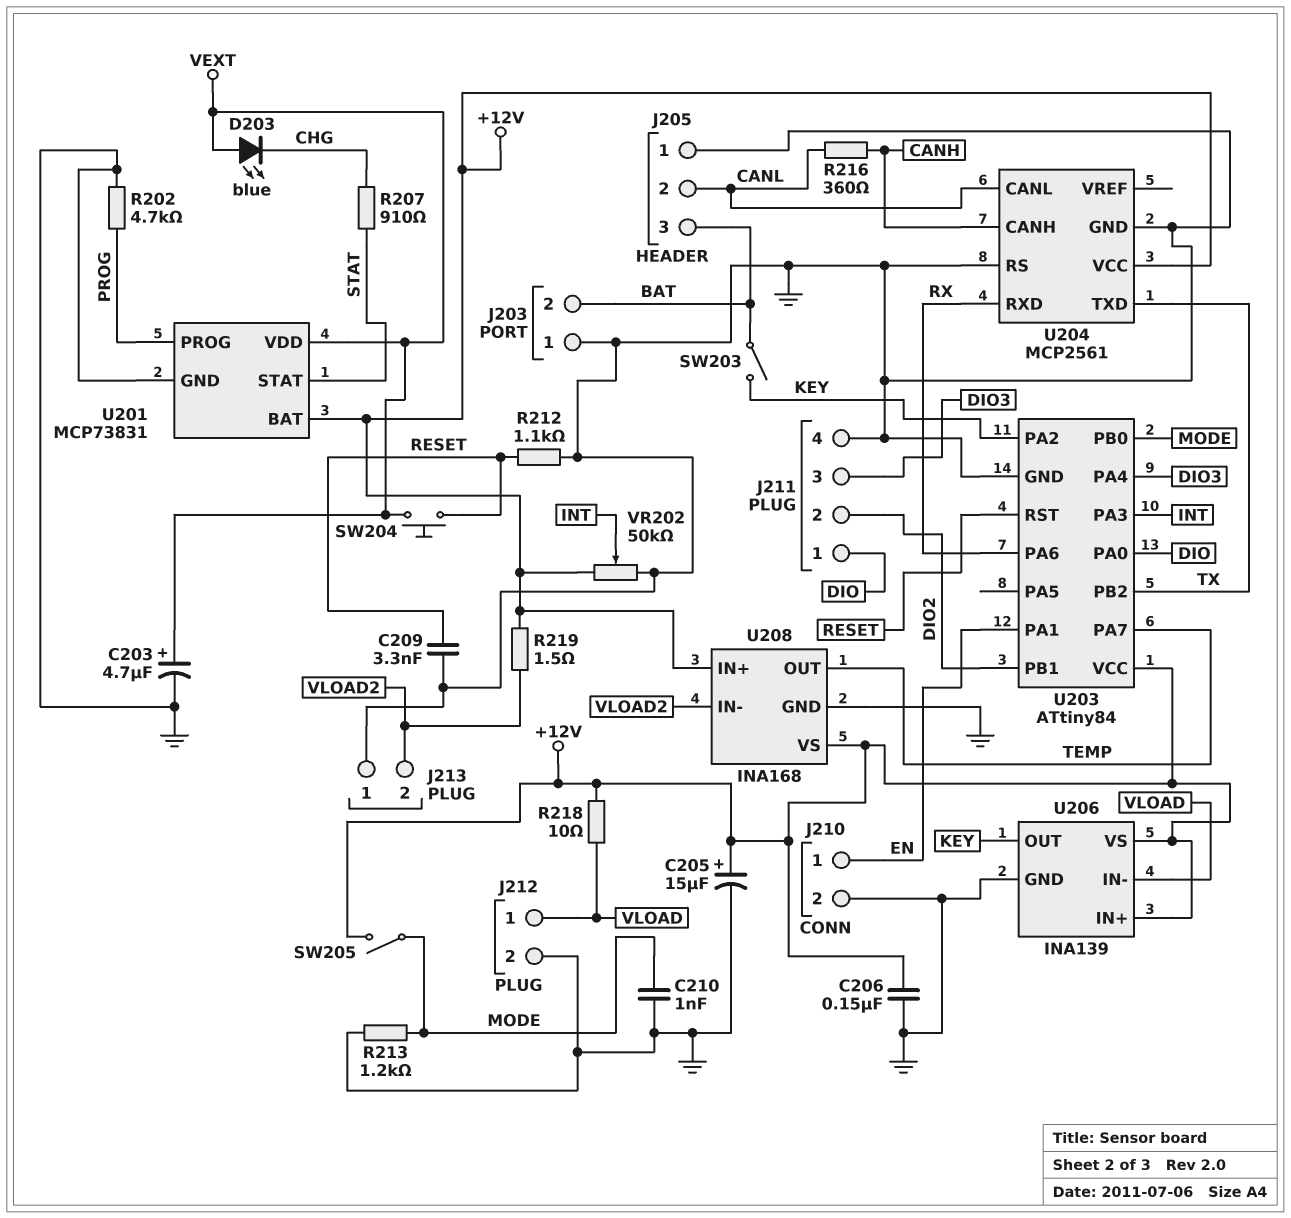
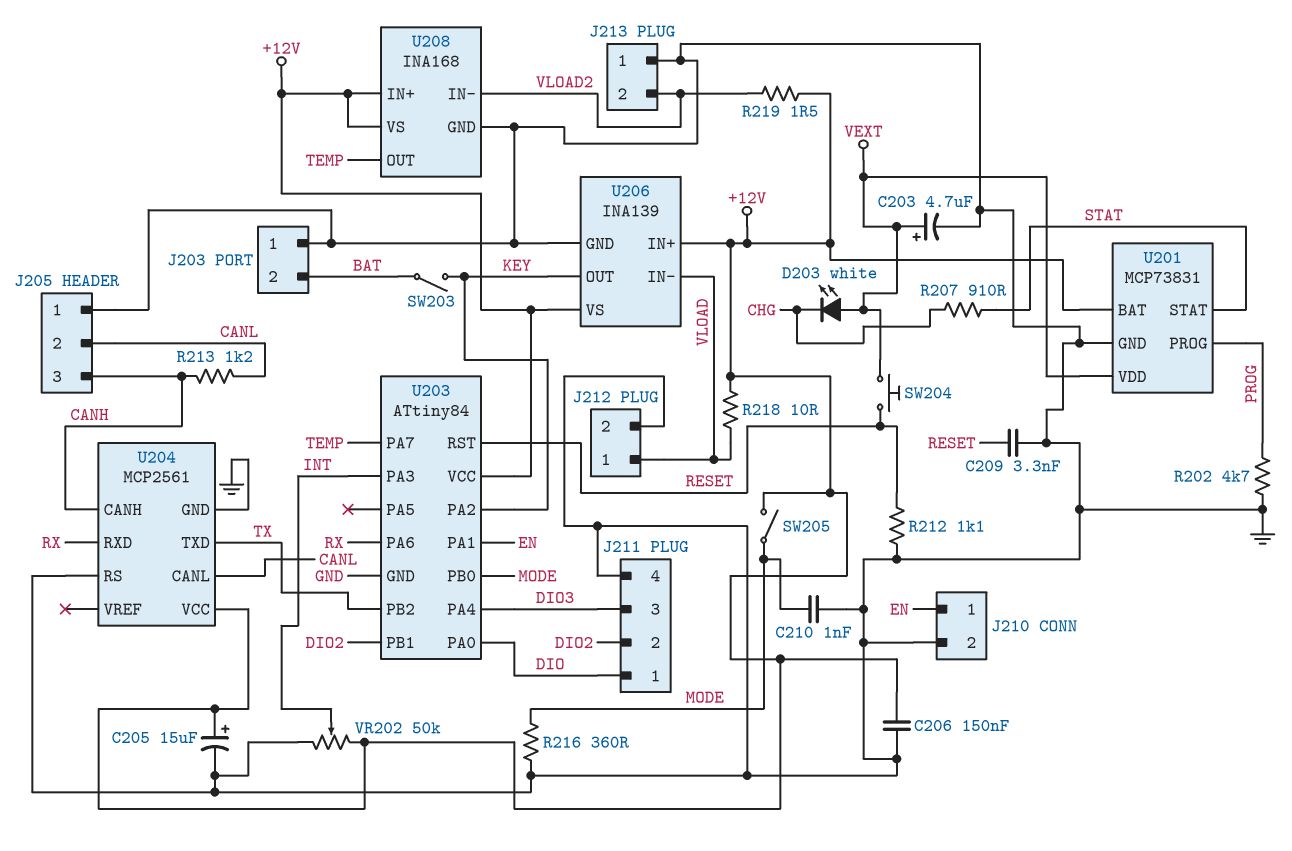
D203: LED blue (A VEXT, K CHG) -> LED white (A VEXT, K CHG)
J205 pin 3: BAT -> CANH
R213: 1.2k (GND, MODE) -> 1.2k (CANH, CANL)
R216: 360 (CANH, CANL) -> 360 (GND, MODE)

